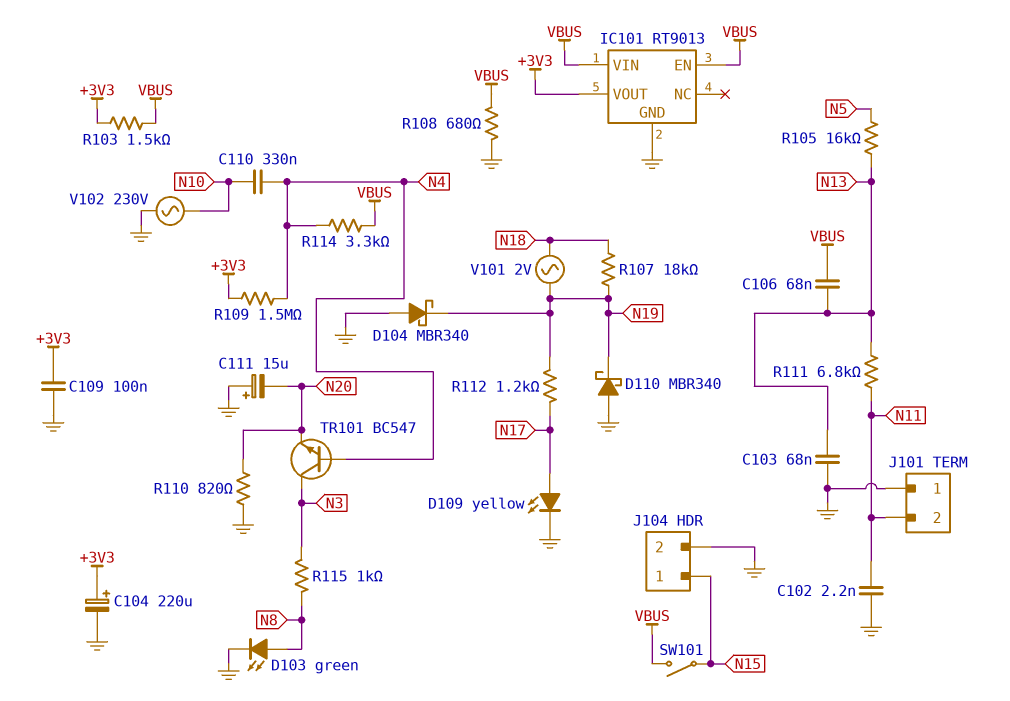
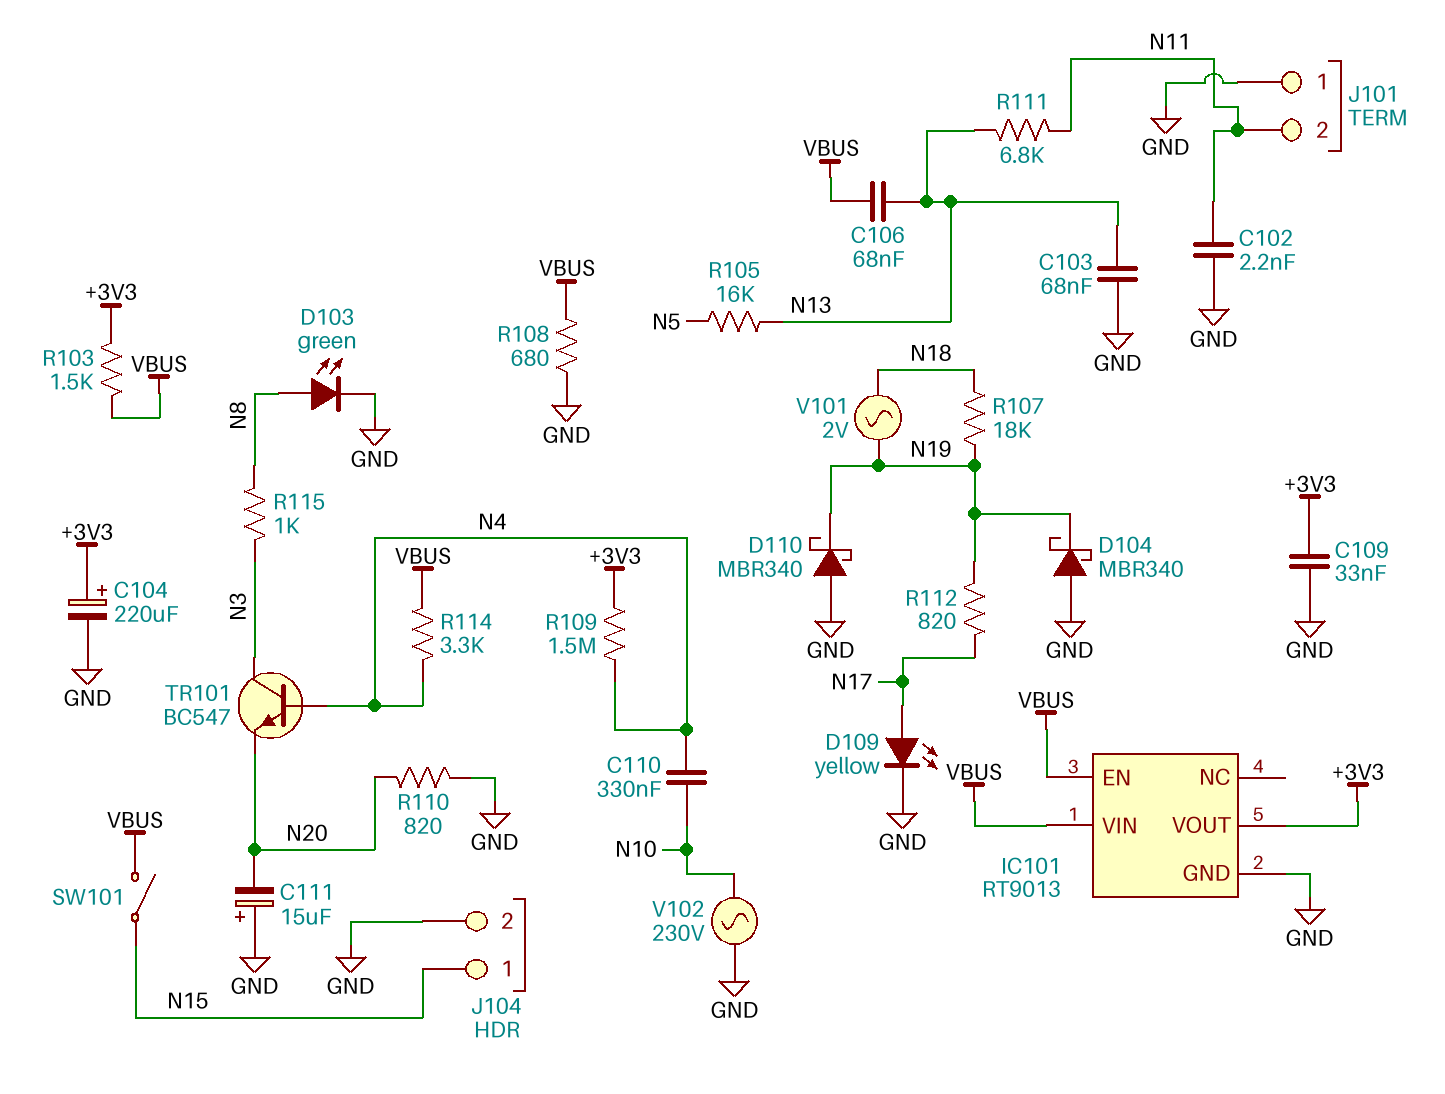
C109: 100nF (+3V3, GND) -> 33nF (+3V3, GND)
R112: 1.2k (N17, N19) -> 820 (N17, N19)

